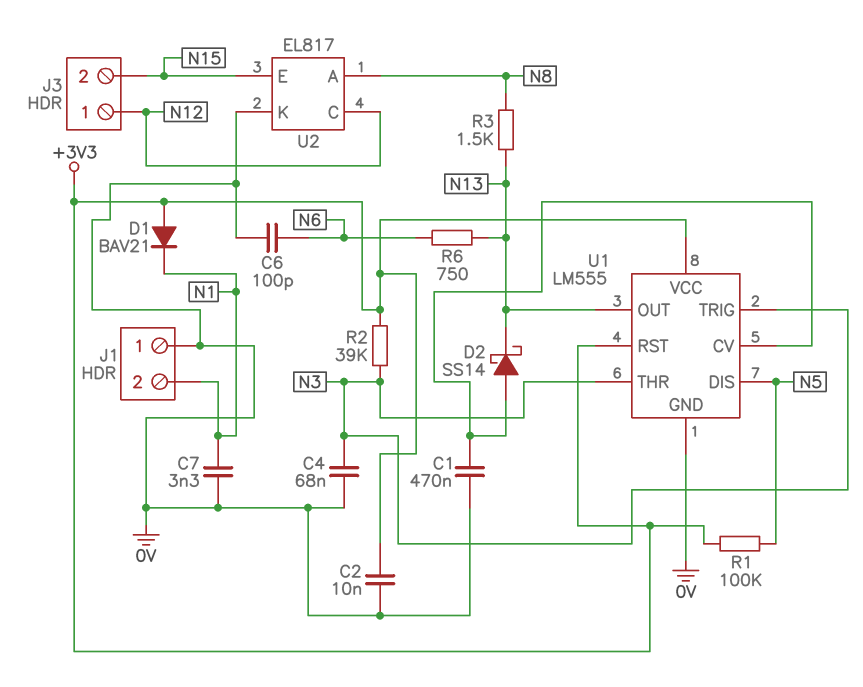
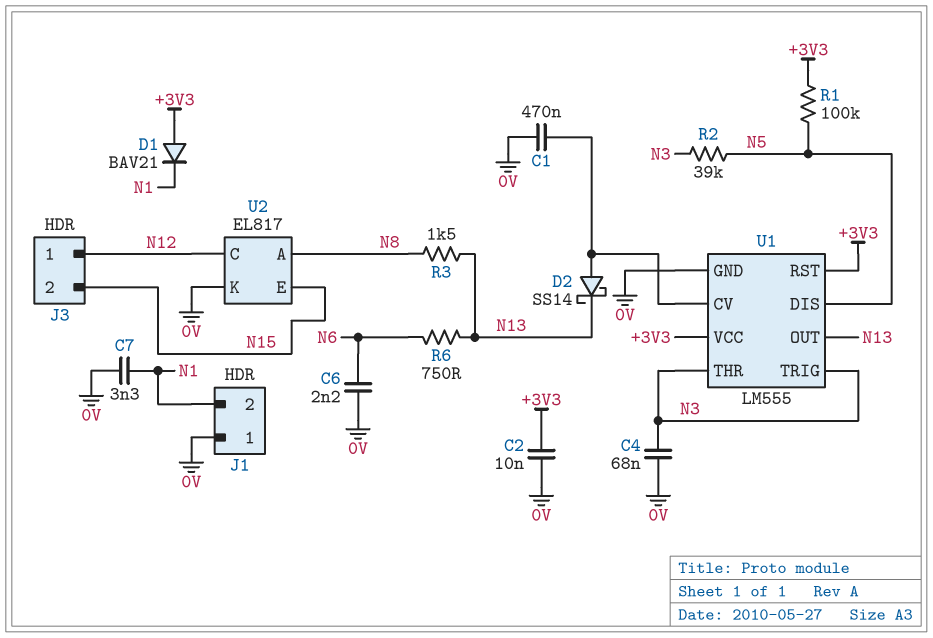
C6: 100pF (0V, N6) -> 2.2nF (0V, N6)
R2: 39k (+3V3, N3) -> 39k (N3, N5)

